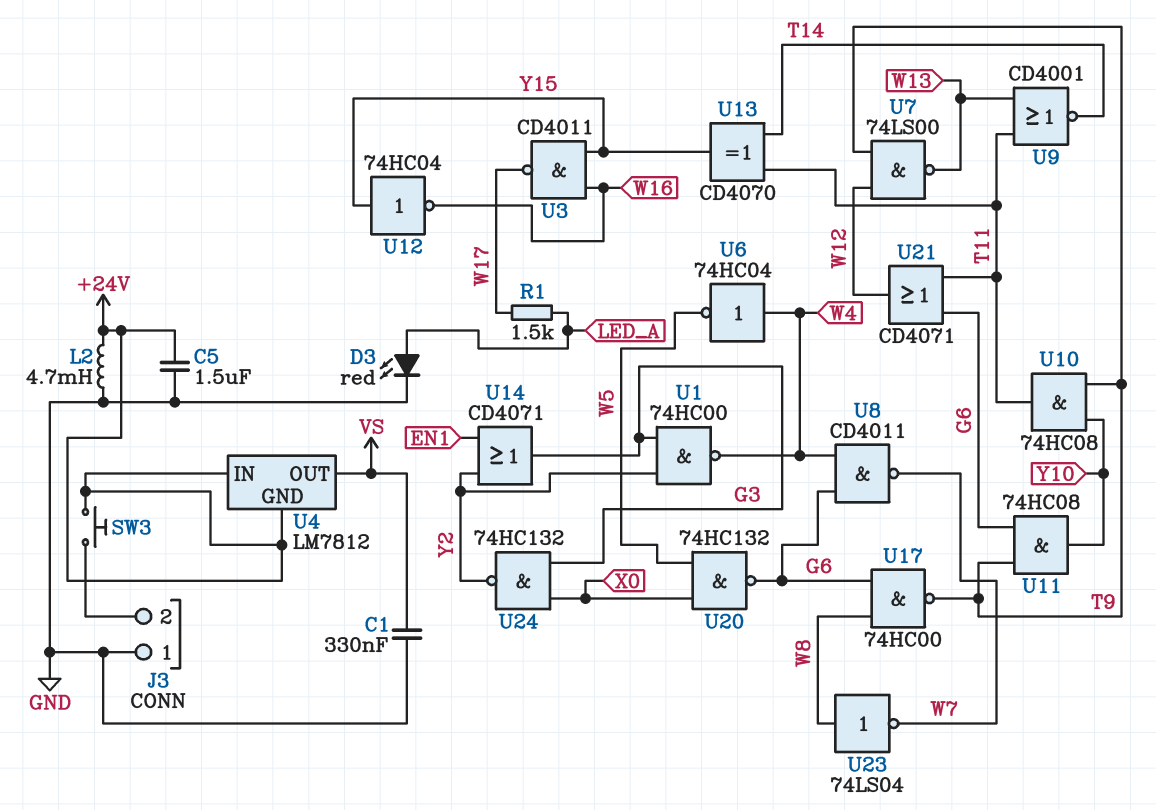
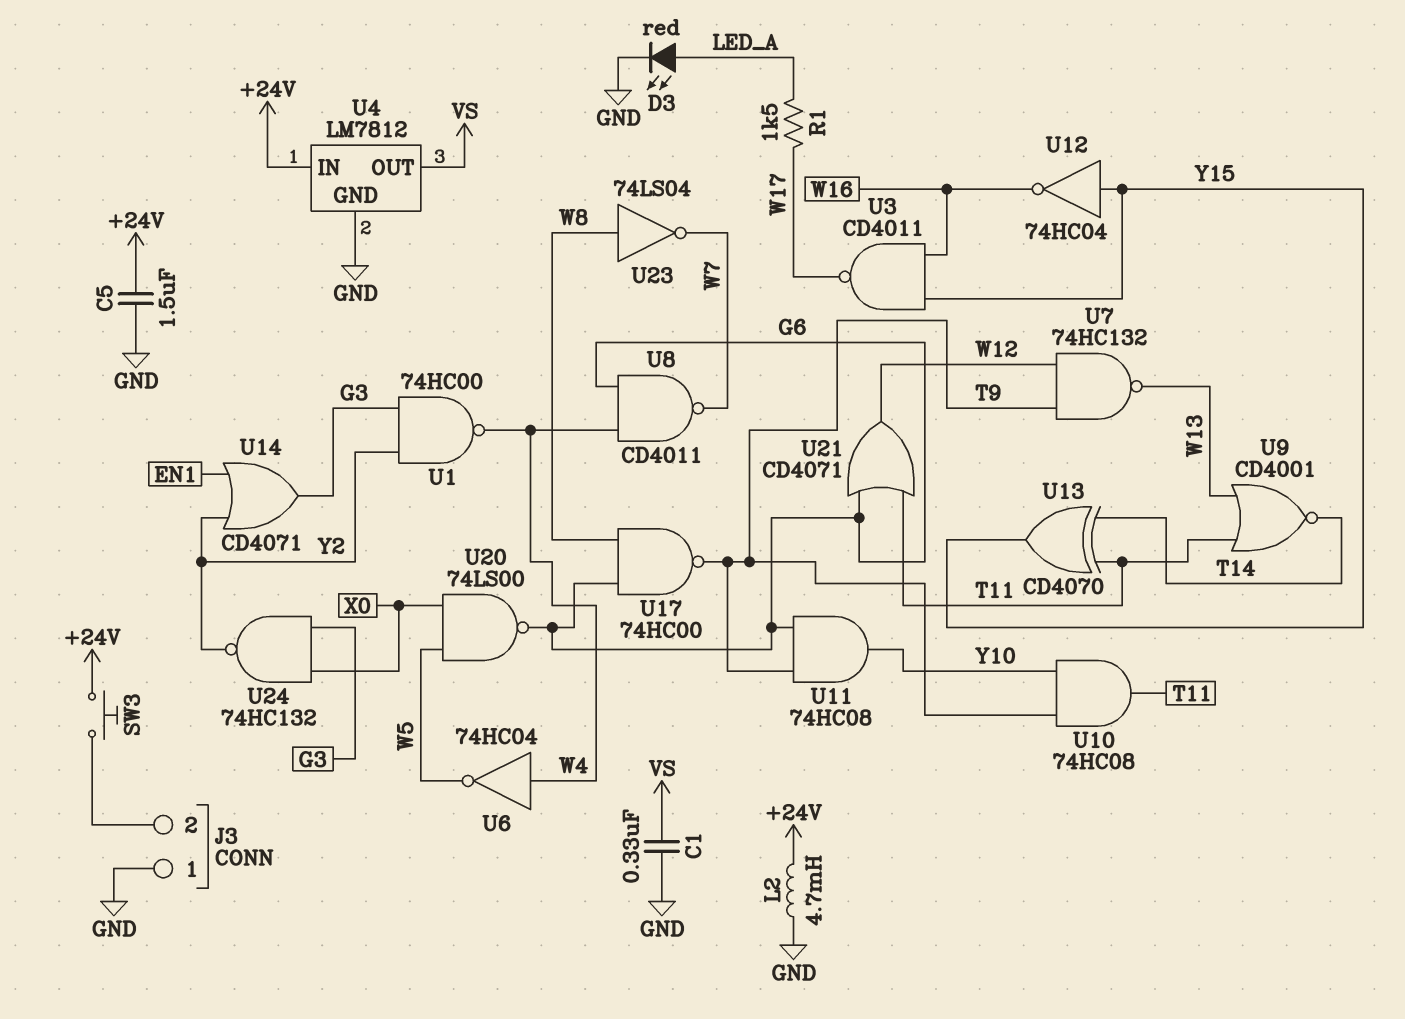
U4 pin GND: +24V -> GND
U7: NAND 74LS00 (in T9, in W12, out W13) -> NAND 74HC132 (in T9, in W12, out W13)
U20: NAND 74HC132 (in W5, in X0, out G6) -> NAND 74LS00 (in W5, in X0, out G6)

